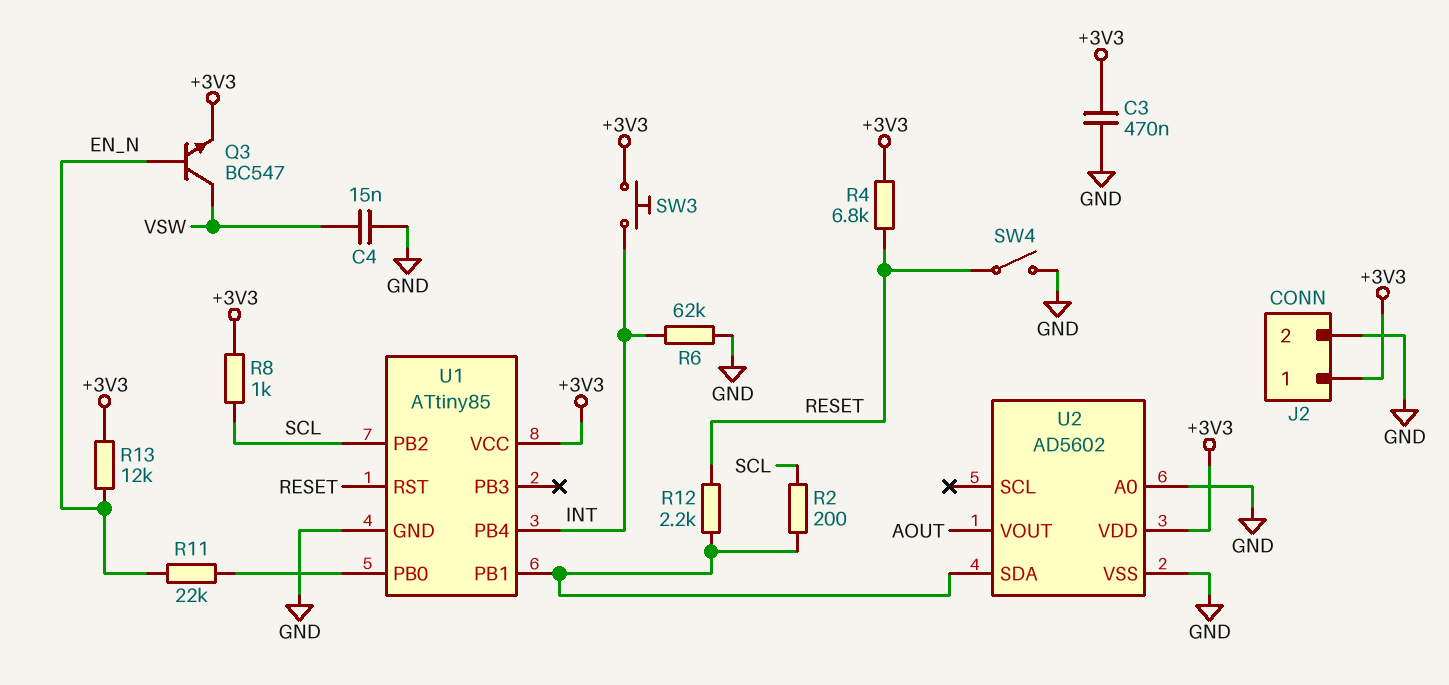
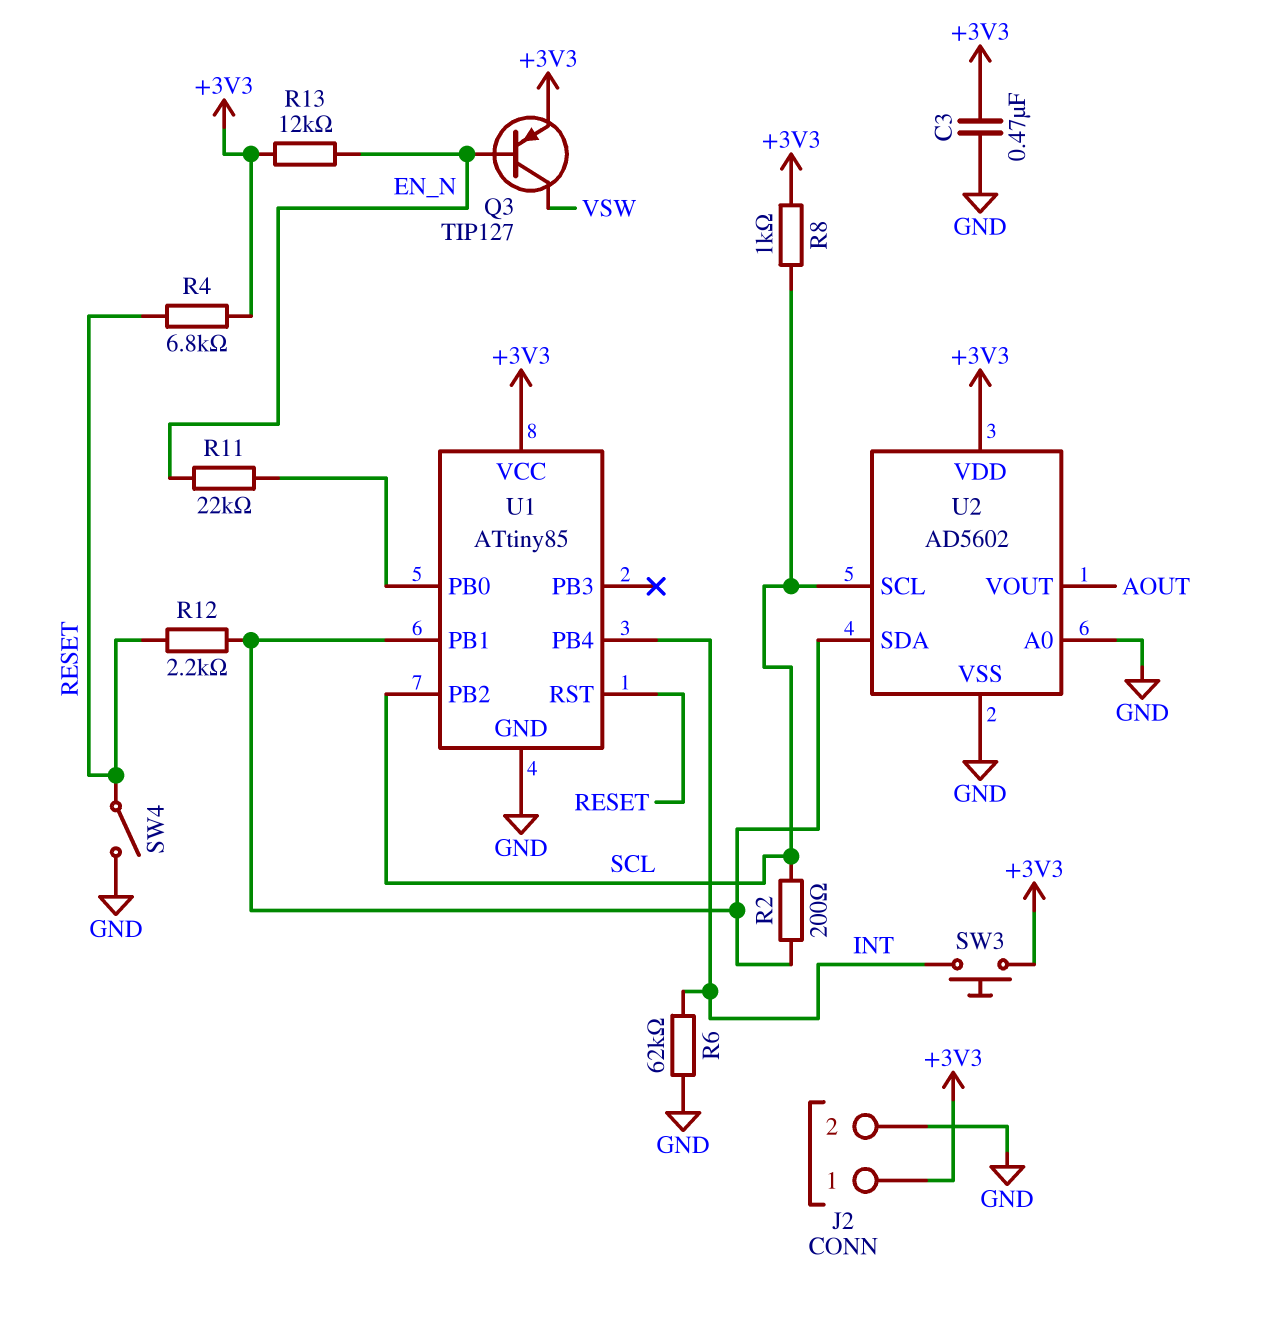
C4: 15nF (GND, VSW) -> none
Q3: NPN BC547 (B EN_N, C VSW, E +3V3) -> PNP TIP127 (B EN_N, C VSW, E +3V3)
U2 pin SCL: none -> SCL

